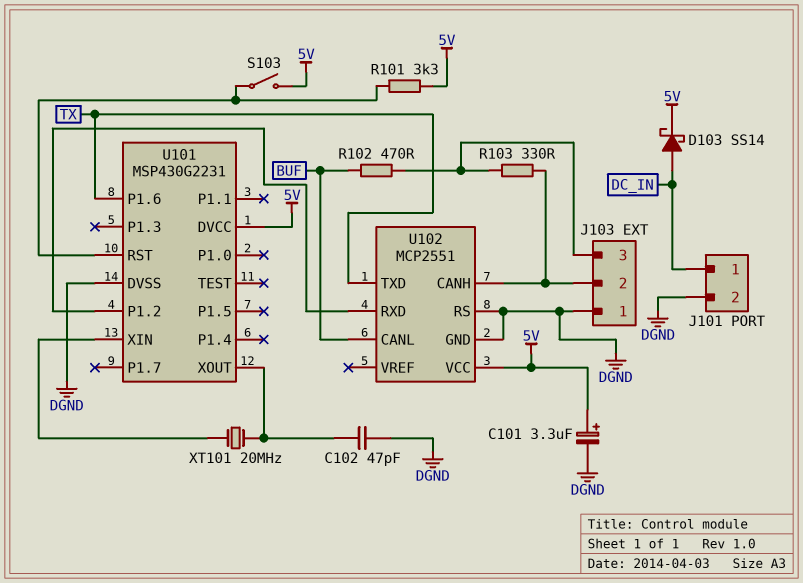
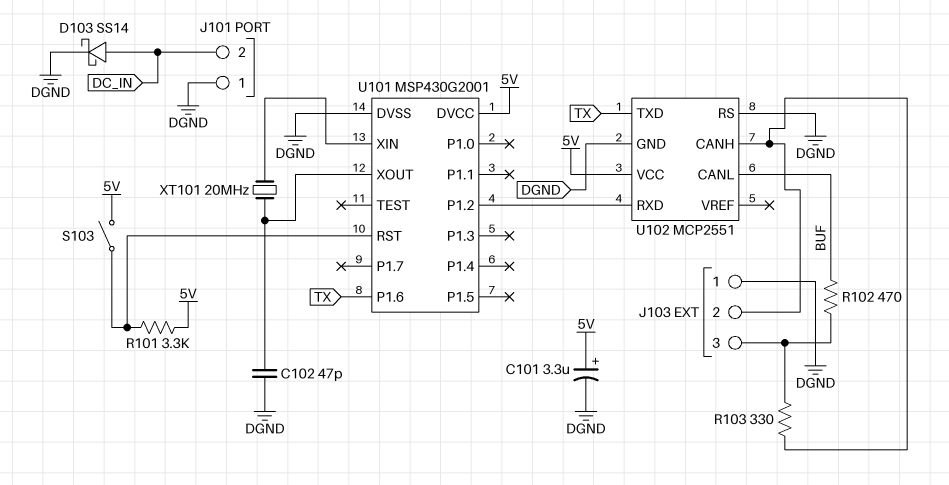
D103: schottky SS14 (A DC_IN, K 5V) -> schottky SS14 (A DC_IN, K DGND)
J101 pin 1: DC_IN -> DGND
J101 pin 2: DGND -> DC_IN
U101: MSP430G2231 -> MSP430G2001

